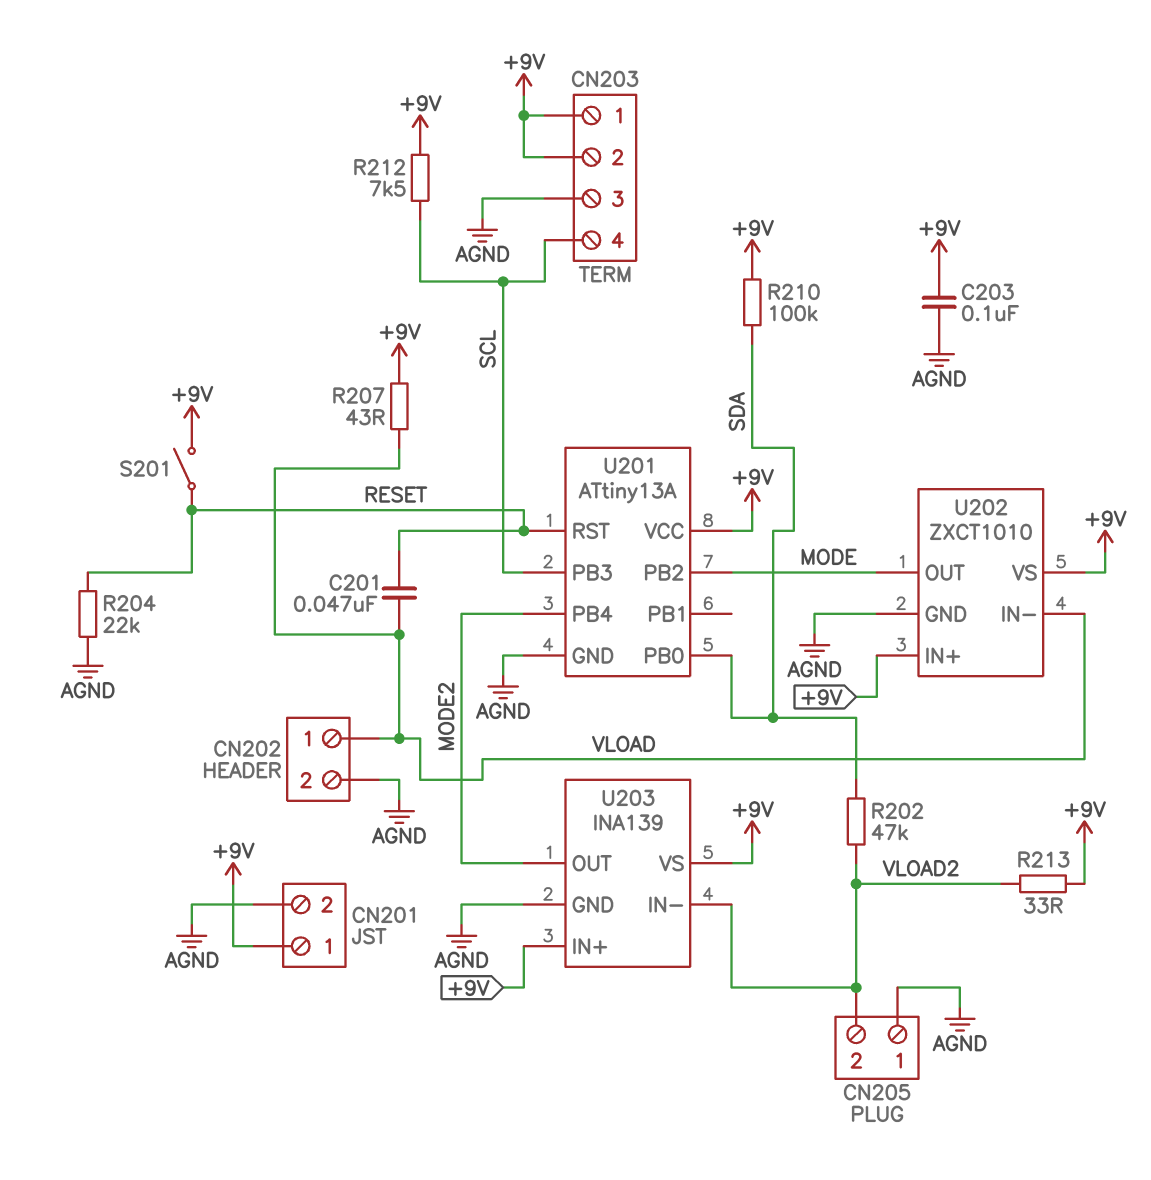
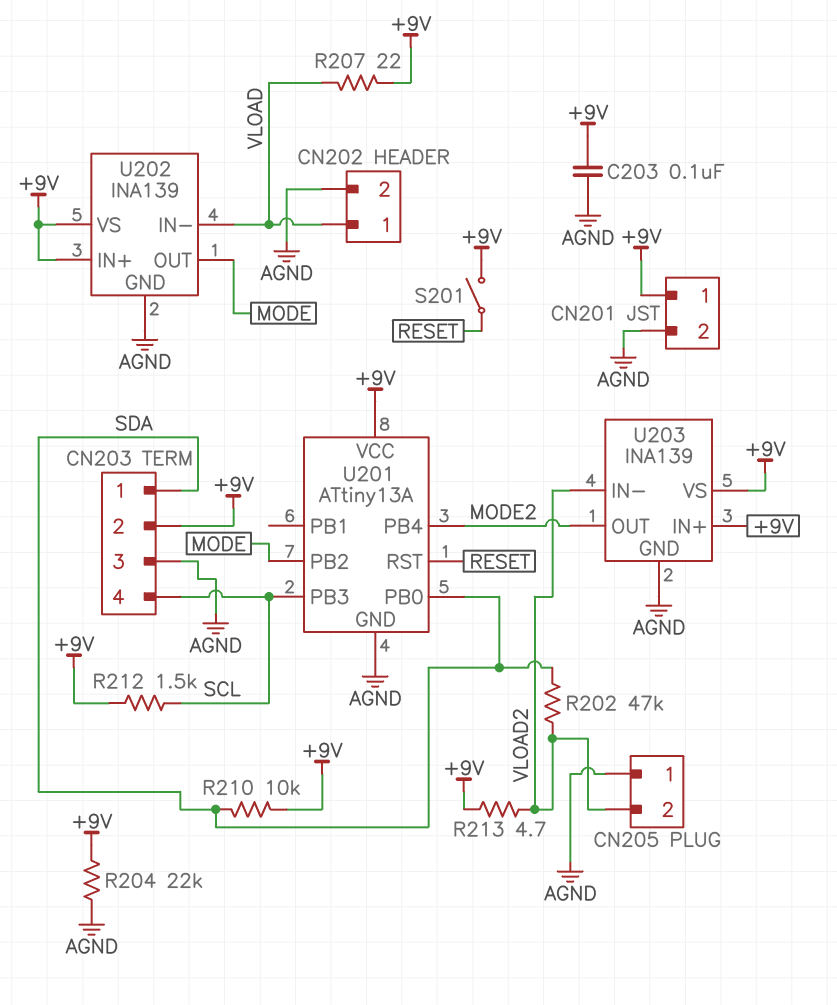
C201: 47nF (RESET, VLOAD) -> none
CN203 pin 1: +9V -> SDA
R204: 22k (AGND, RESET) -> 22k (+9V, AGND)
R207: 43 (+9V, VLOAD) -> 22 (+9V, VLOAD)
R210: 100k (+9V, SDA) -> 10k (+9V, SDA)
R212: 7.5k (+9V, SCL) -> 1.5k (+9V, SCL)
R213: 33 (+9V, VLOAD2) -> 4.7 (+9V, VLOAD2)
U202: ZXCT1010 -> INA139

